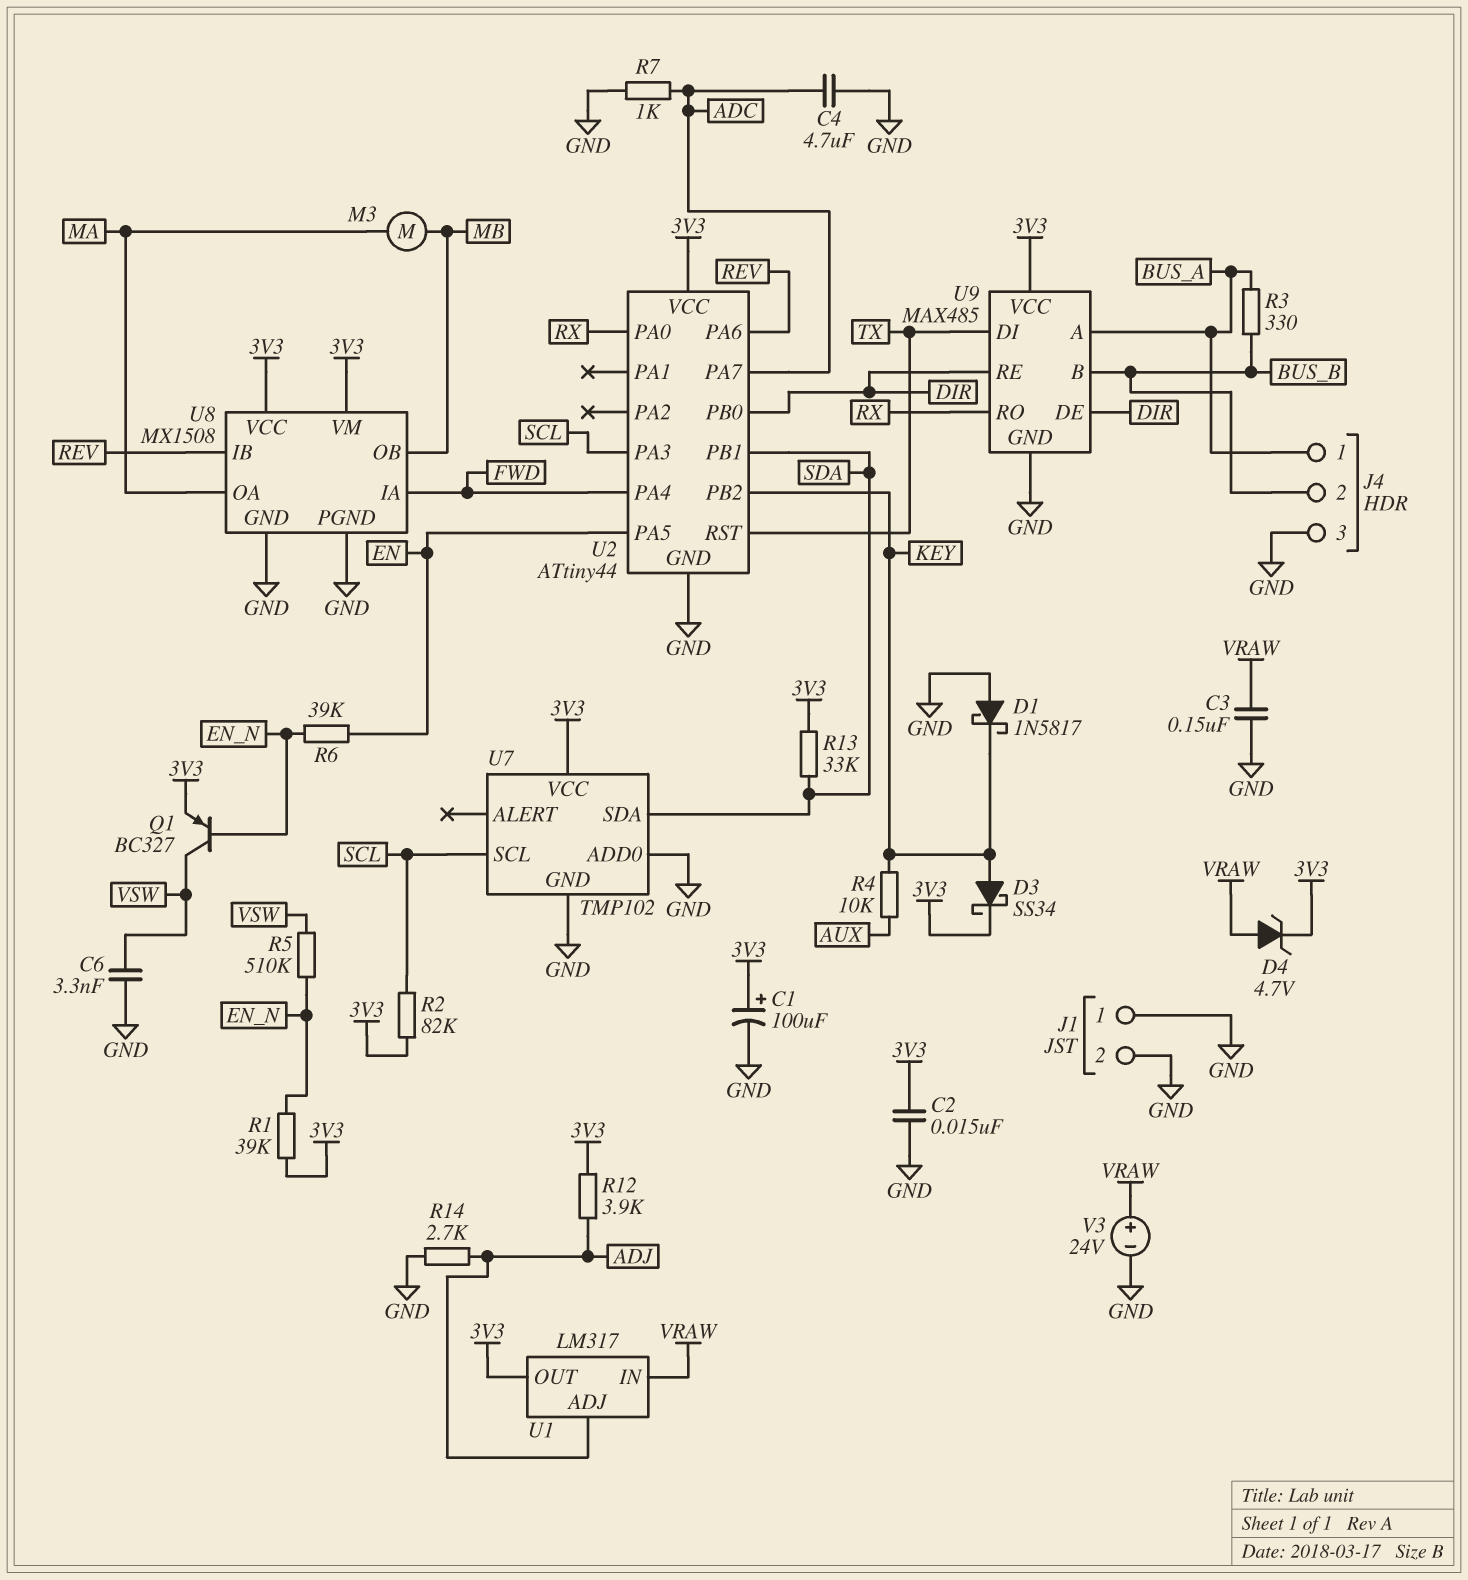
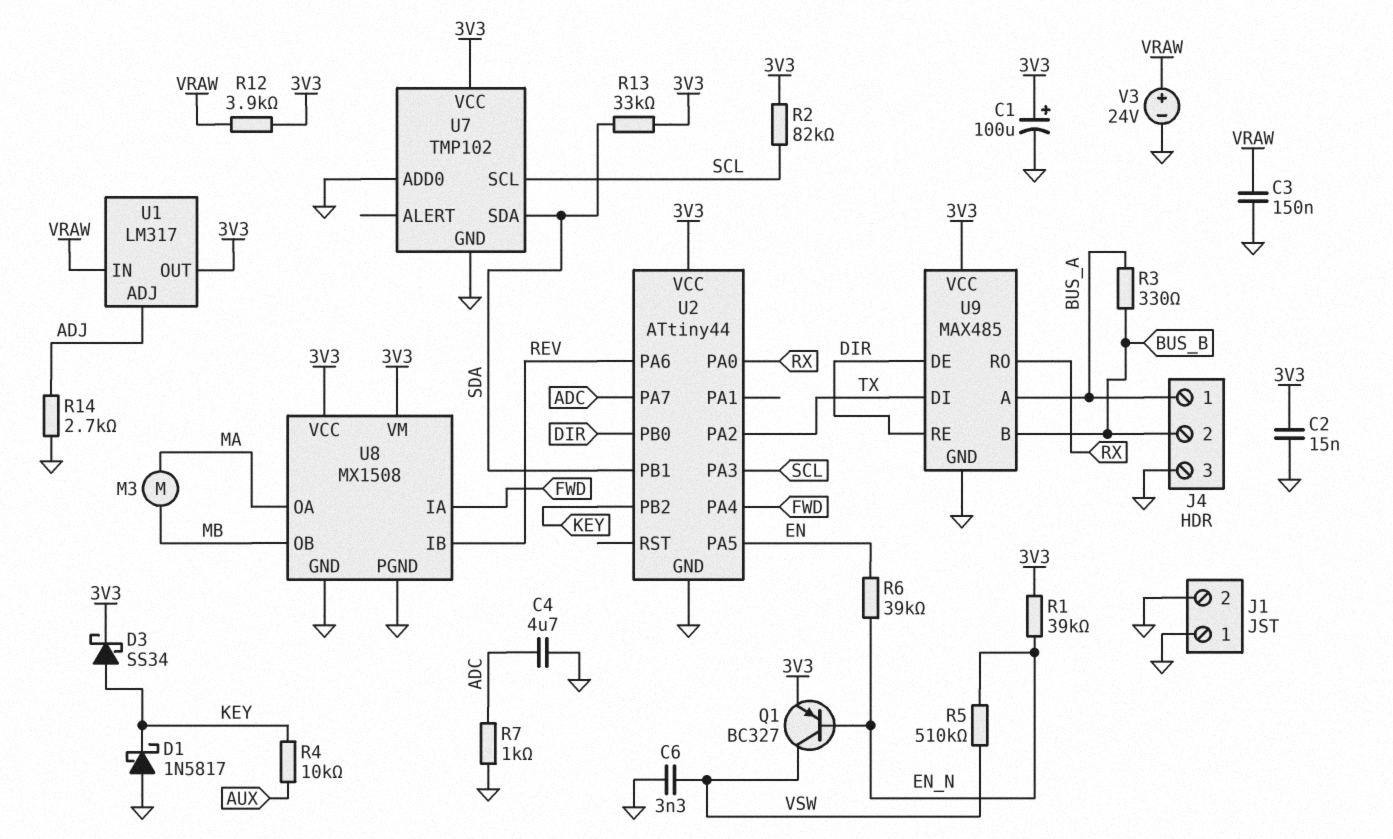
D4: zener 4.7V (A VRAW, K 3V3) -> none
R12: 3.9k (3V3, ADJ) -> 3.9k (3V3, VRAW)
U2 pin PA2: none -> TX
U2 pin RST: TX -> none

